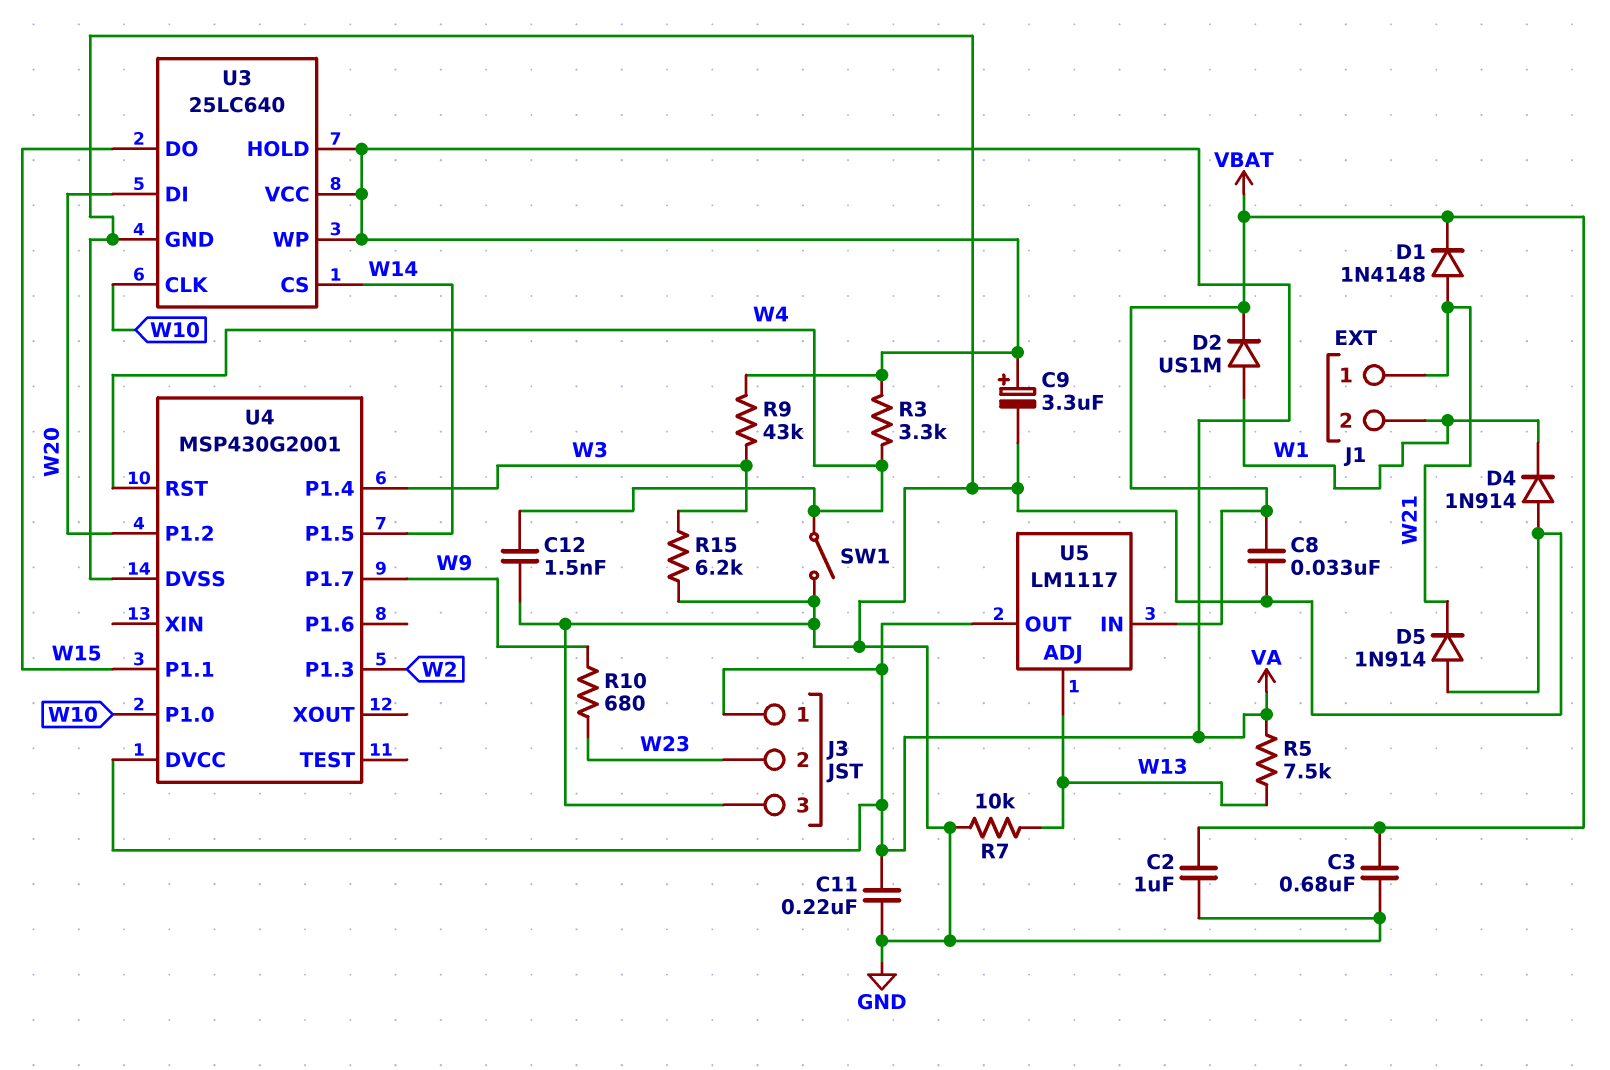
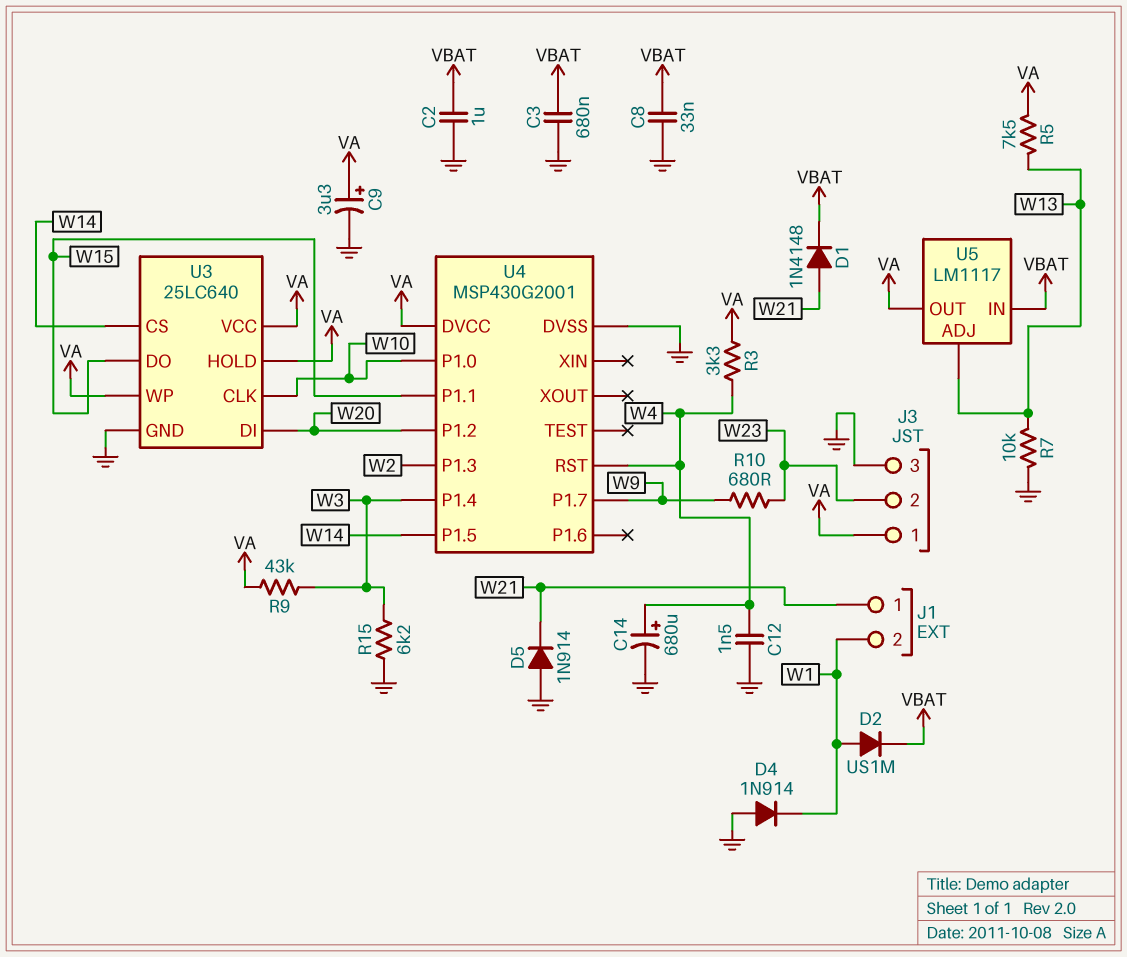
C11: 220nF (GND, VA) -> none
C14: none -> 680uF (plus W4, minus GND)
SW1: switch (GND, W4) -> none

